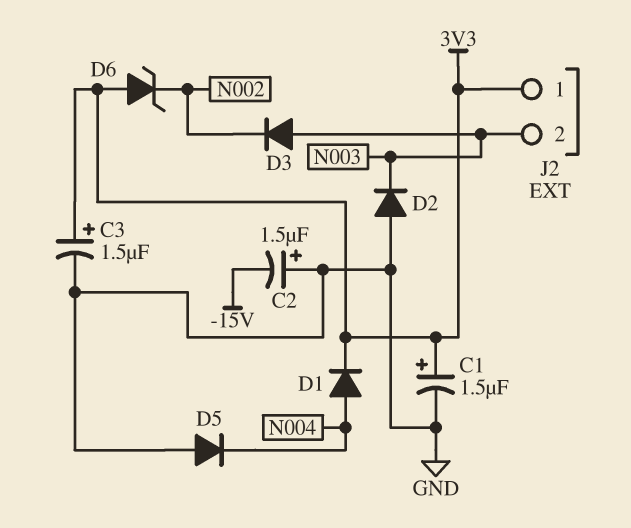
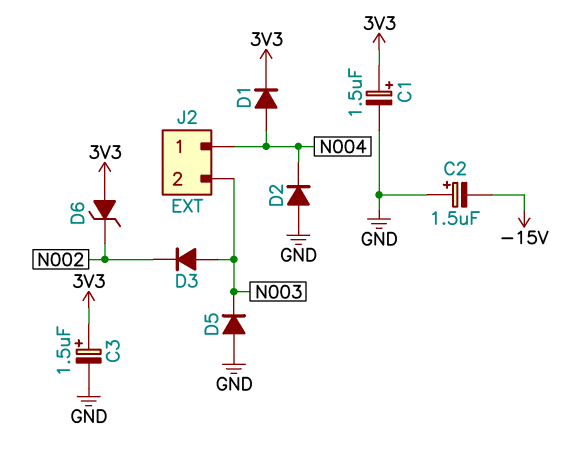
D2: diode (A GND, K N003) -> diode (A GND, K N004)
D5: diode (A GND, K N004) -> diode (A GND, K N003)
J2 pin 1: 3V3 -> N004

